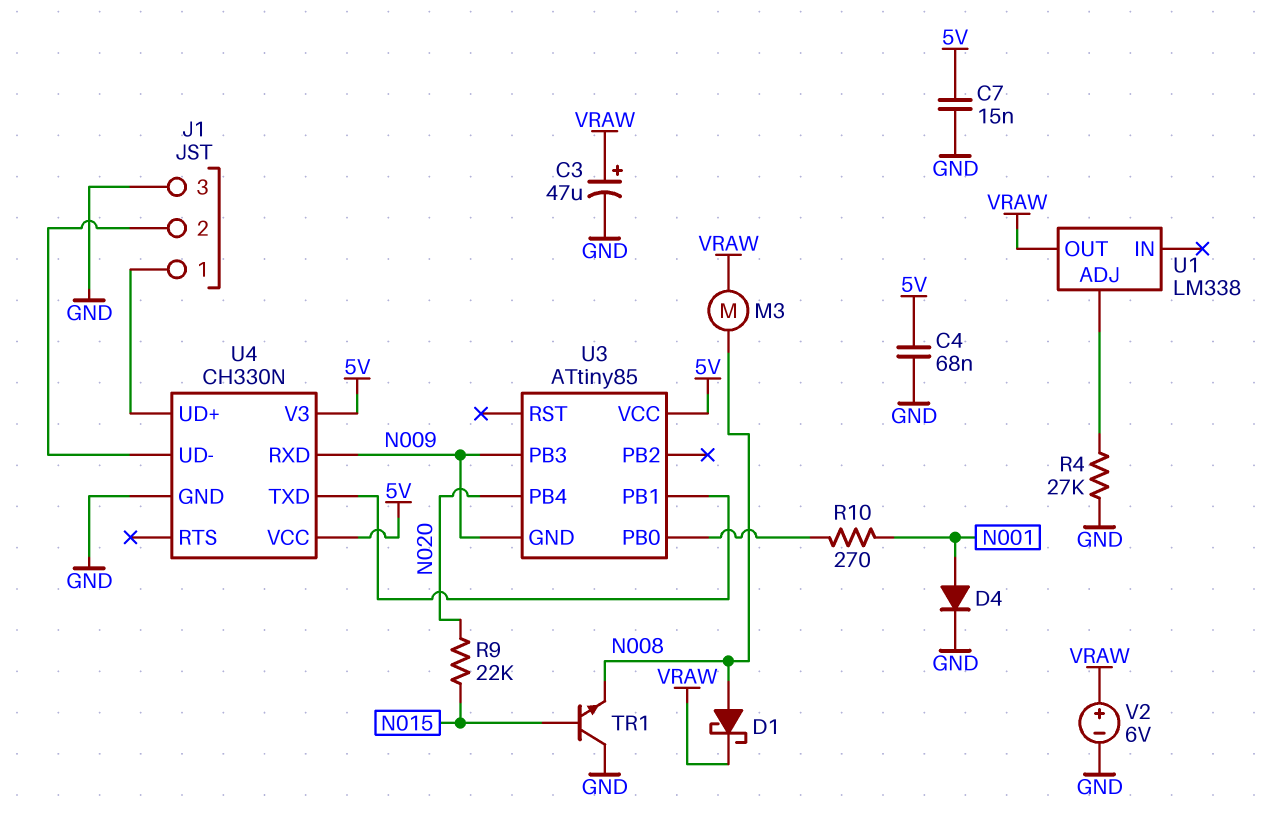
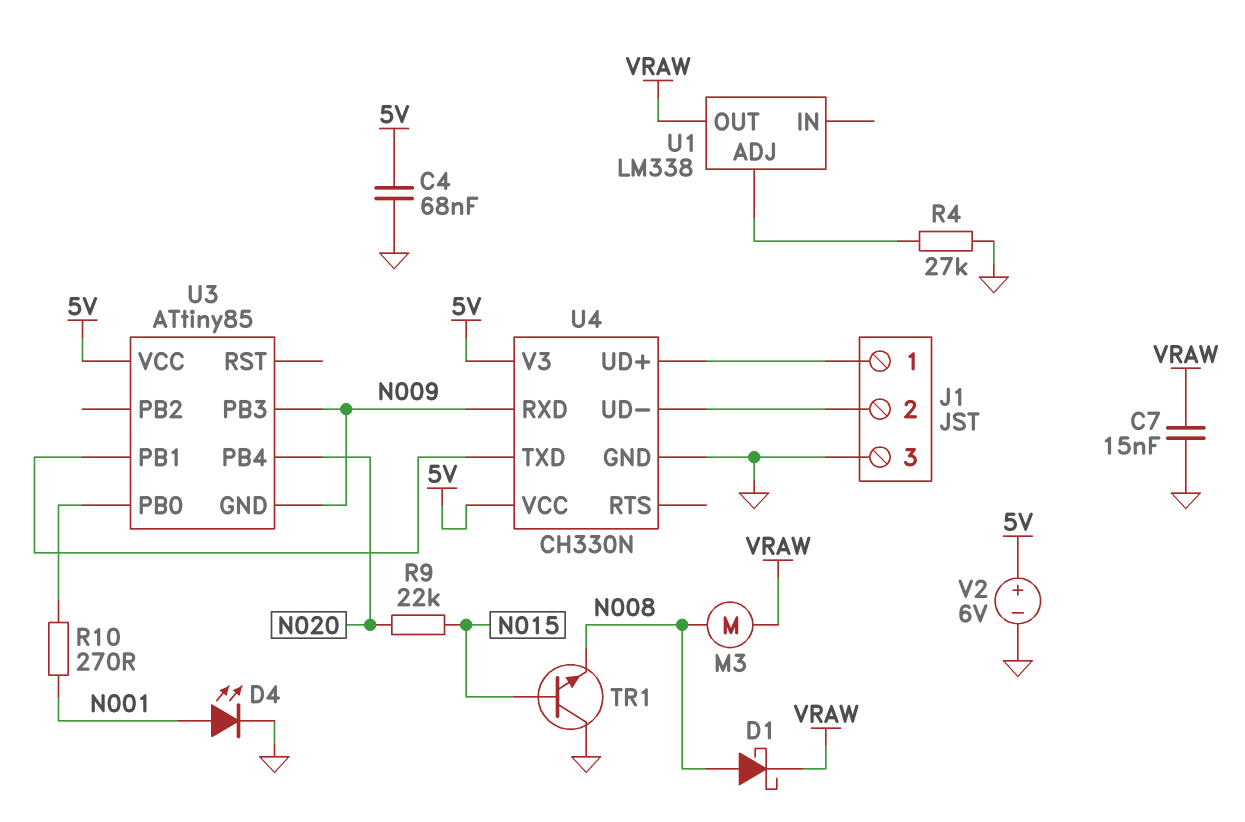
C3: 47uF (plus VRAW, minus GND) -> none
C7: 15nF (5V, GND) -> 15nF (GND, VRAW)
D4: diode (A N001, K GND) -> LED (A N001, K GND)
V2: 6V (plus VRAW, minus GND) -> 6V (plus 5V, minus GND)

